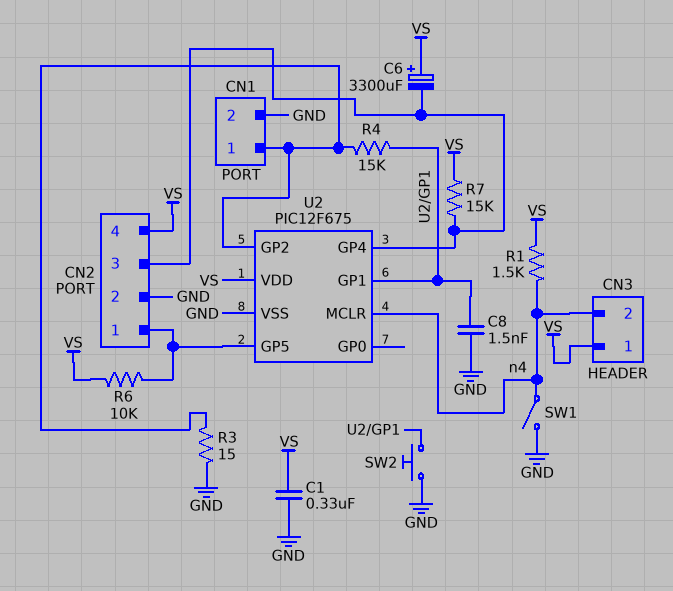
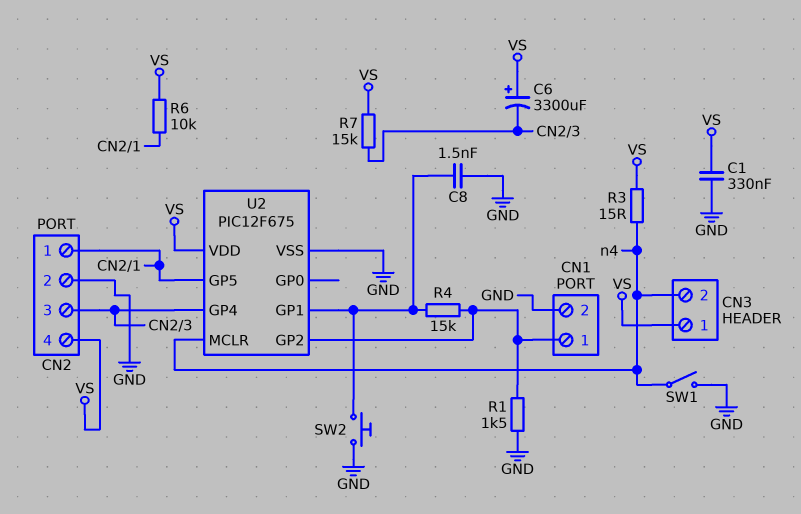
R1: 1.5k (VS, n4) -> 1.5k (CN1/1, GND)
R3: 15 (CN1/1, GND) -> 15 (VS, n4)

